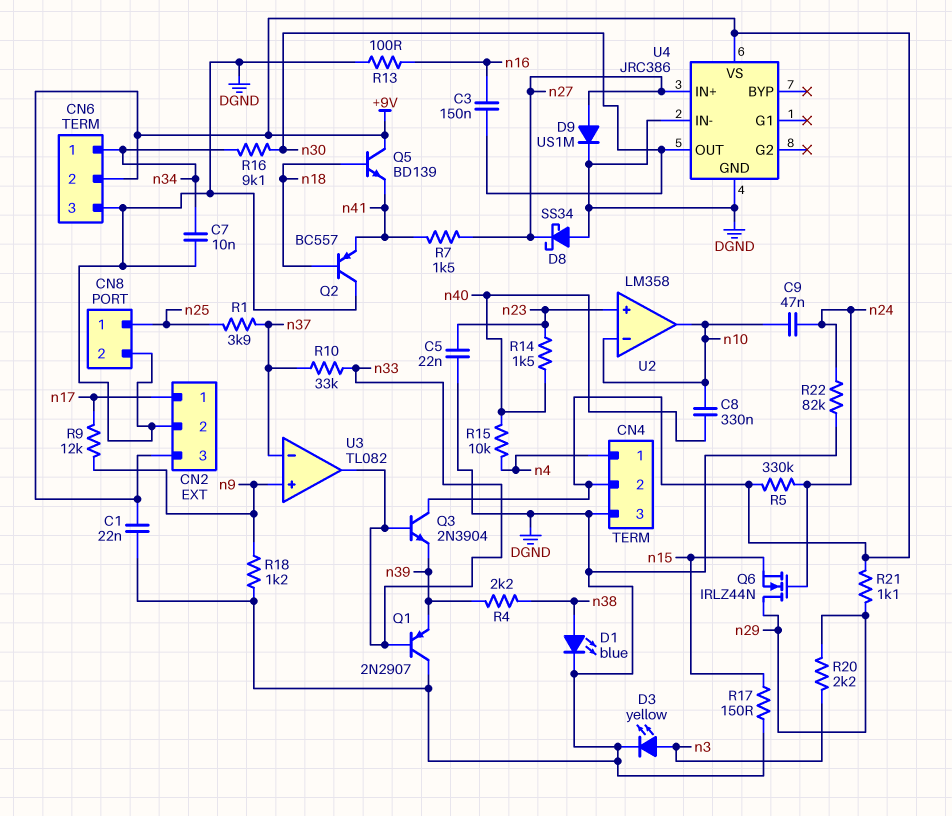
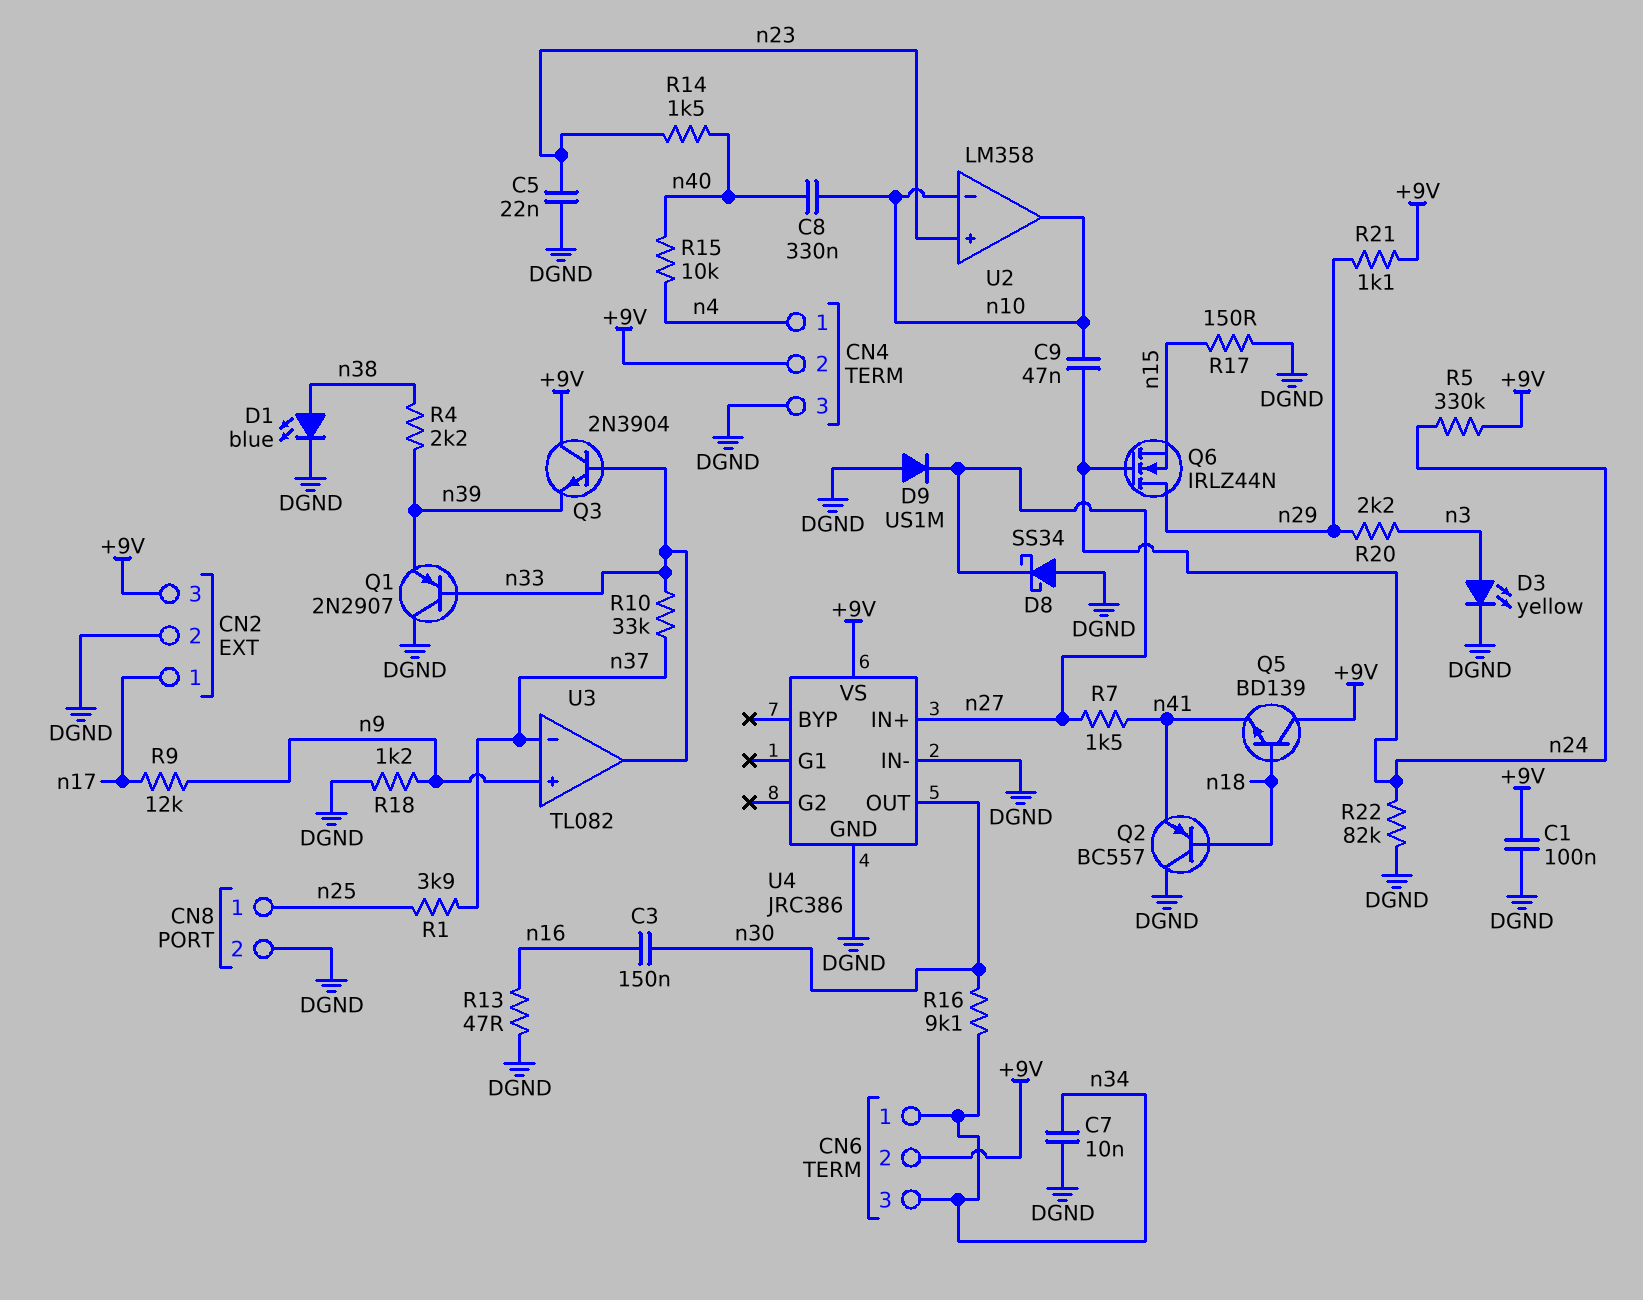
C1: 22nF (+9V, DGND) -> 100nF (+9V, DGND)
CN6 pin 3: DGND -> n34
D9: diode US1M (A n27, K DGND) -> diode US1M (A DGND, K n27)
R13: 100 (DGND, n16) -> 47 (DGND, n16)

